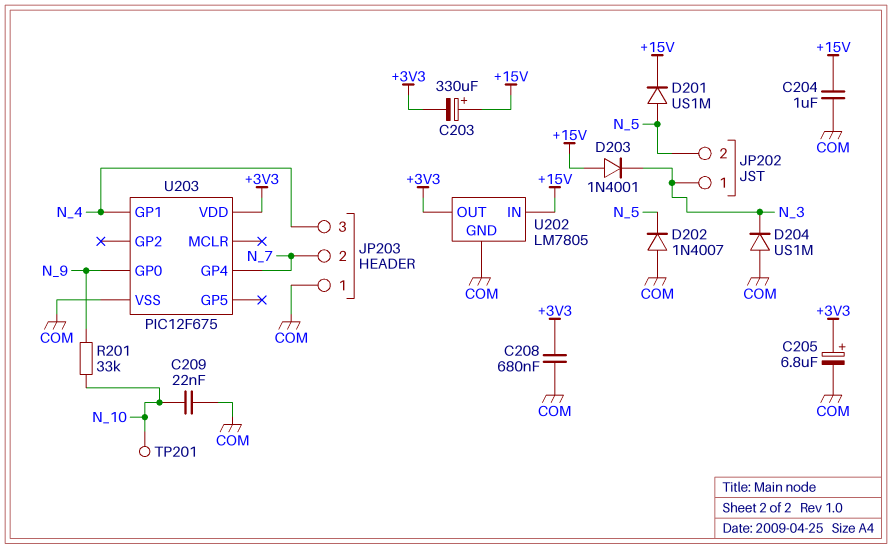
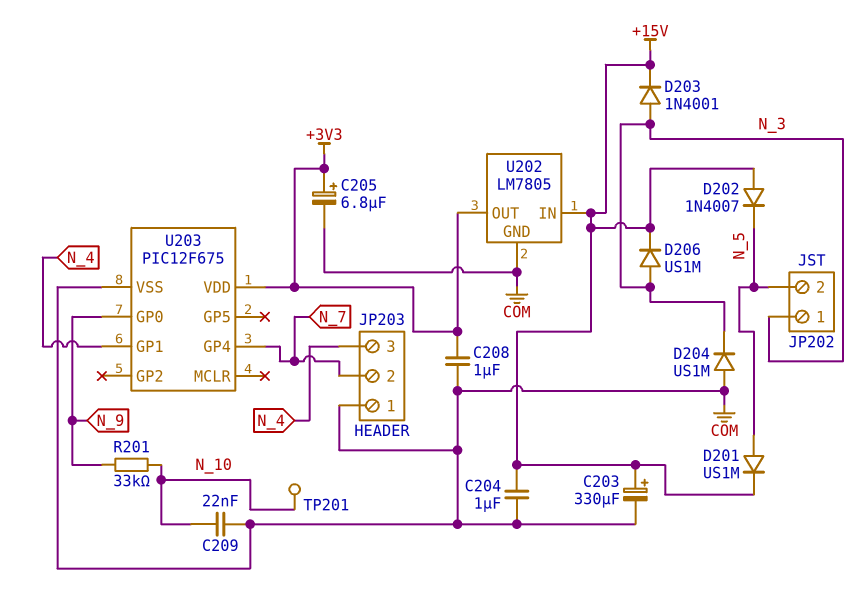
C203: 330uF (plus +15V, minus +3V3) -> 330uF (plus +15V, minus COM)
C208: 680nF (+3V3, COM) -> 1uF (+3V3, COM)
D202: diode 1N4007 (A COM, K N_5) -> diode 1N4007 (A +15V, K N_5)
D203: diode 1N4001 (A +15V, K N_3) -> diode 1N4001 (A N_3, K +15V)
D206: none -> diode US1M (A N_3, K +15V)

